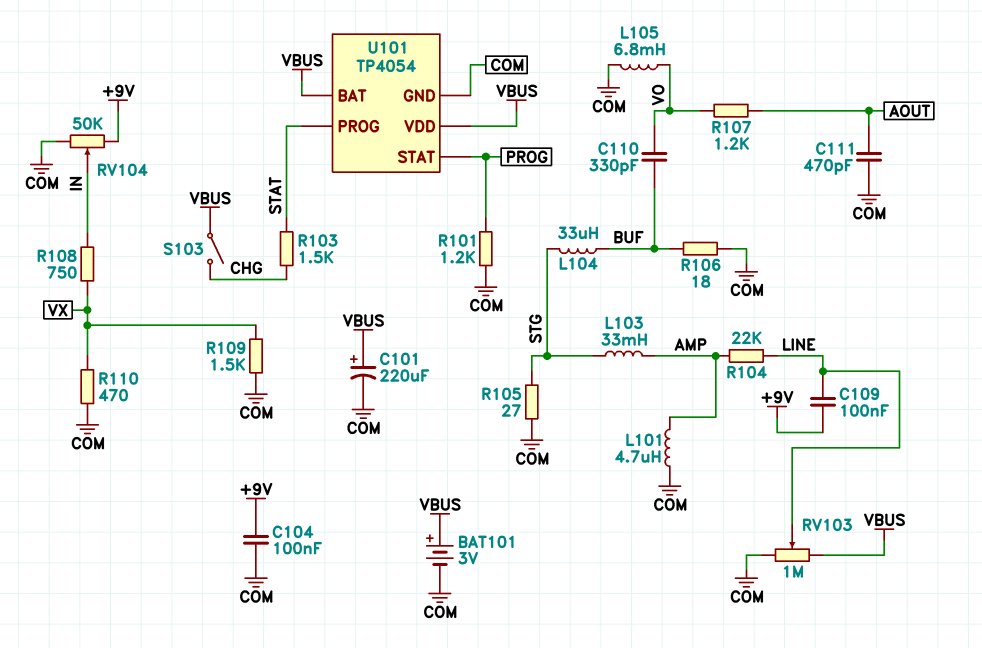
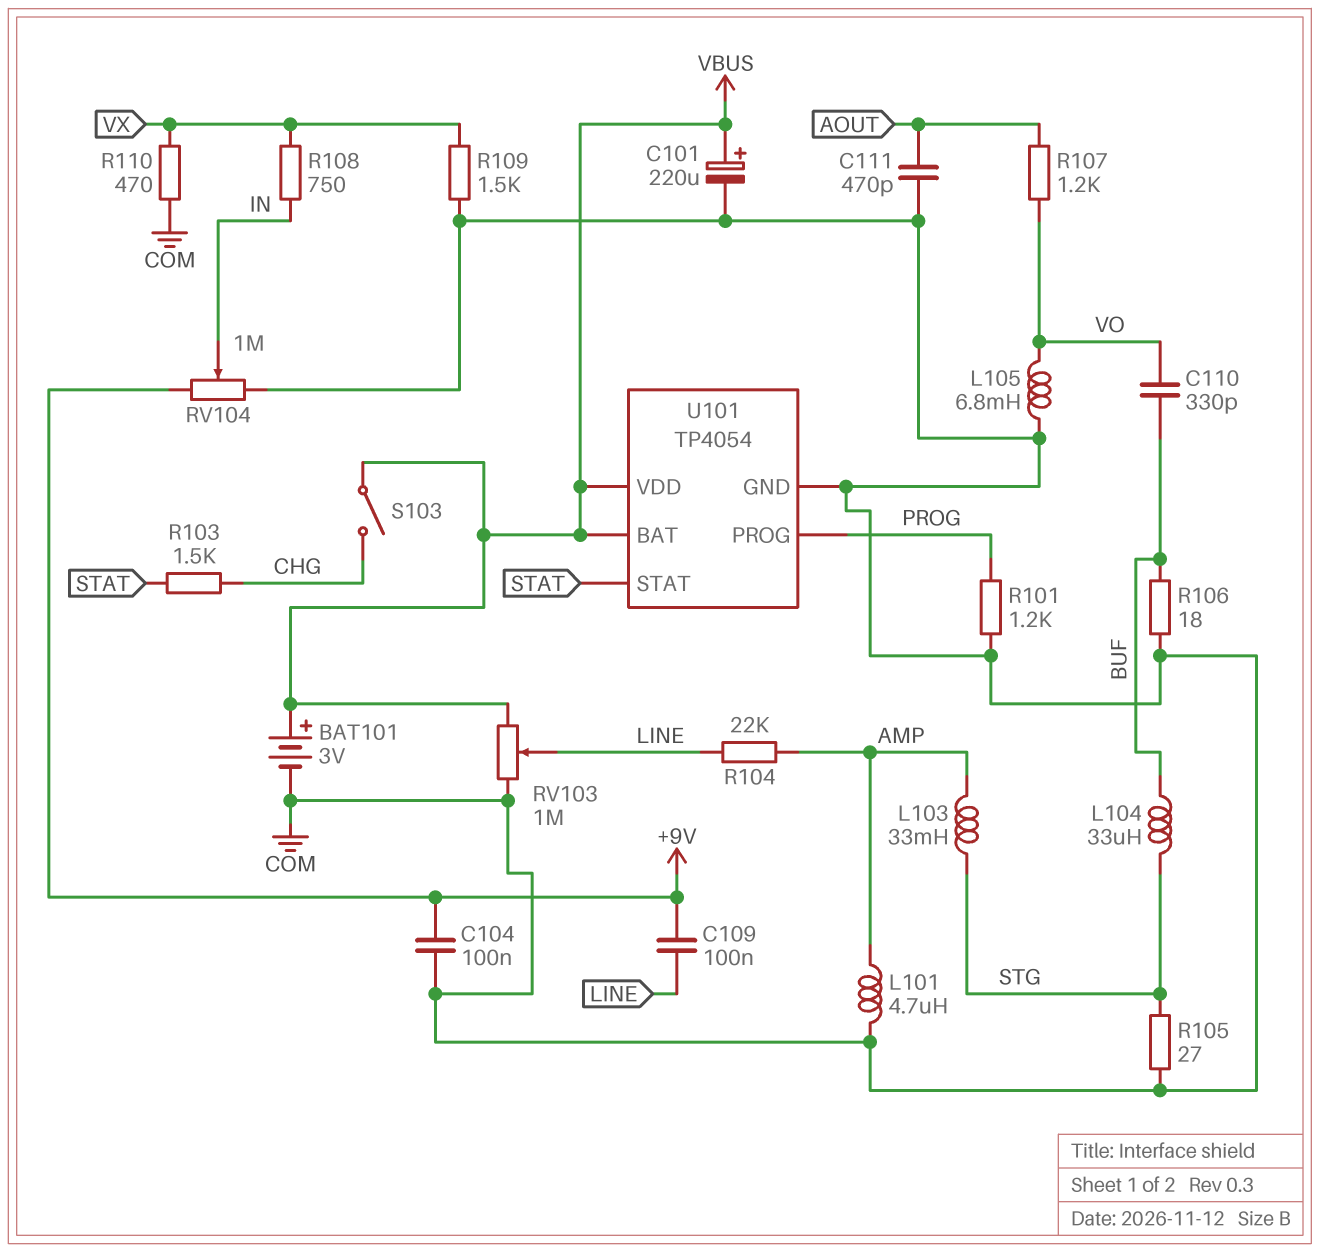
RV104: 50k (+9V, COM, wiper IN) -> 1M (+9V, COM, wiper IN)
U101 pin PROG: STAT -> PROG
U101 pin STAT: PROG -> STAT

